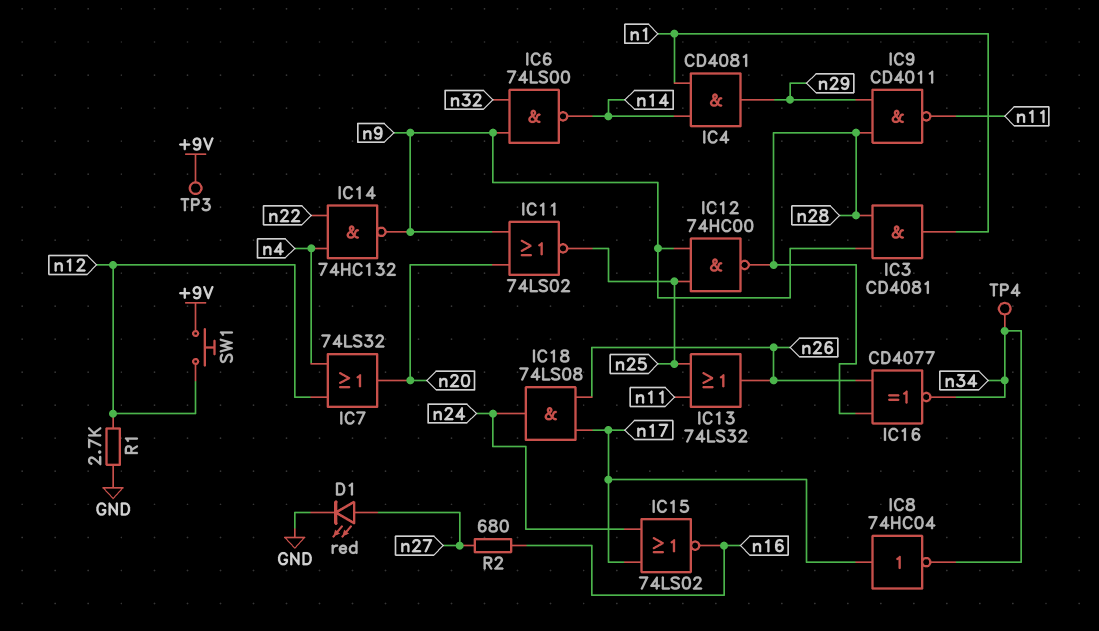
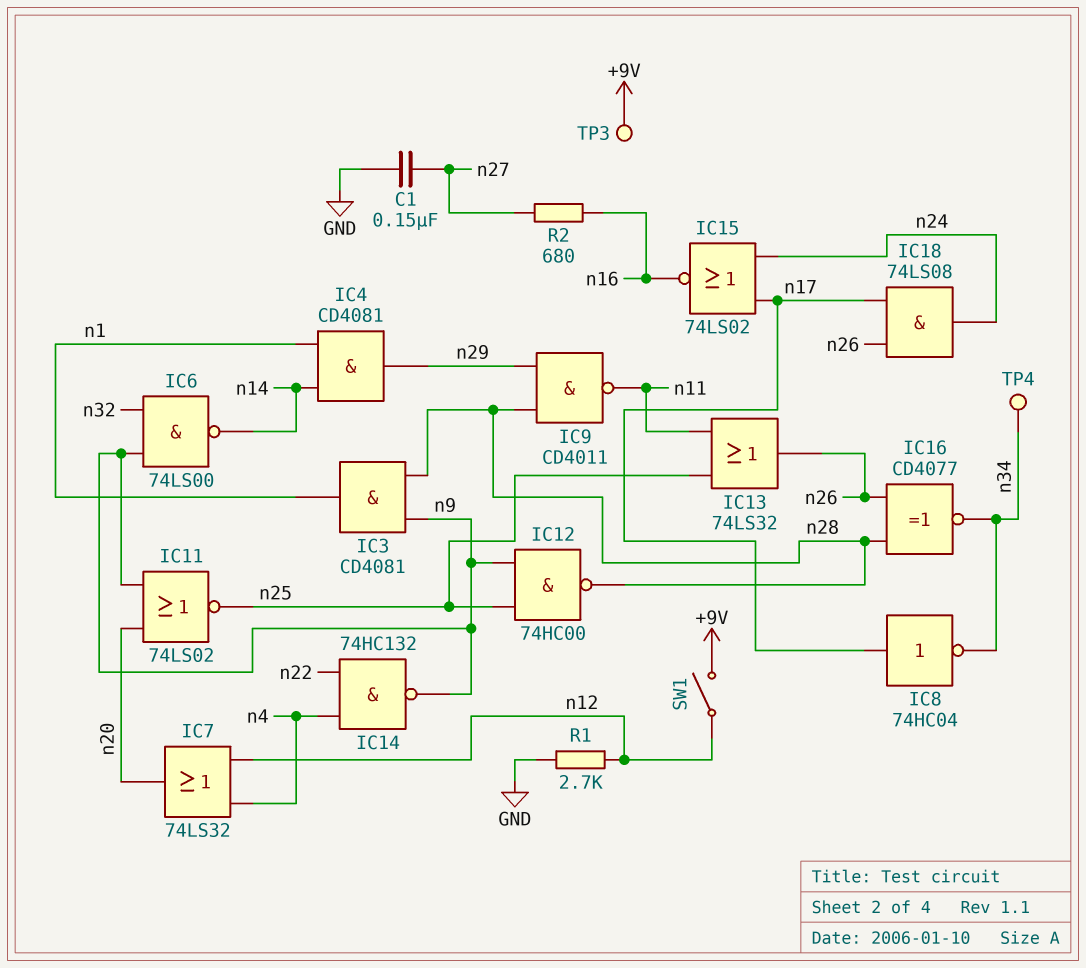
C1: none -> 150nF (GND, n27)
D1: LED red (A n27, K GND) -> none
SW1: button (+9V, n12) -> switch (+9V, n12)

